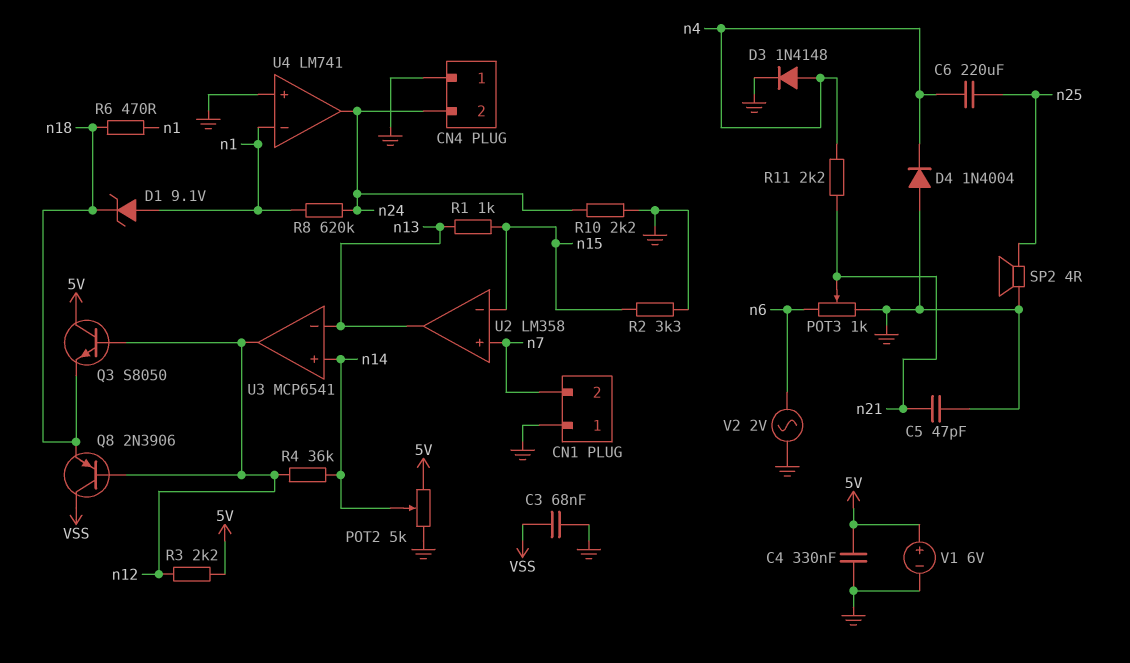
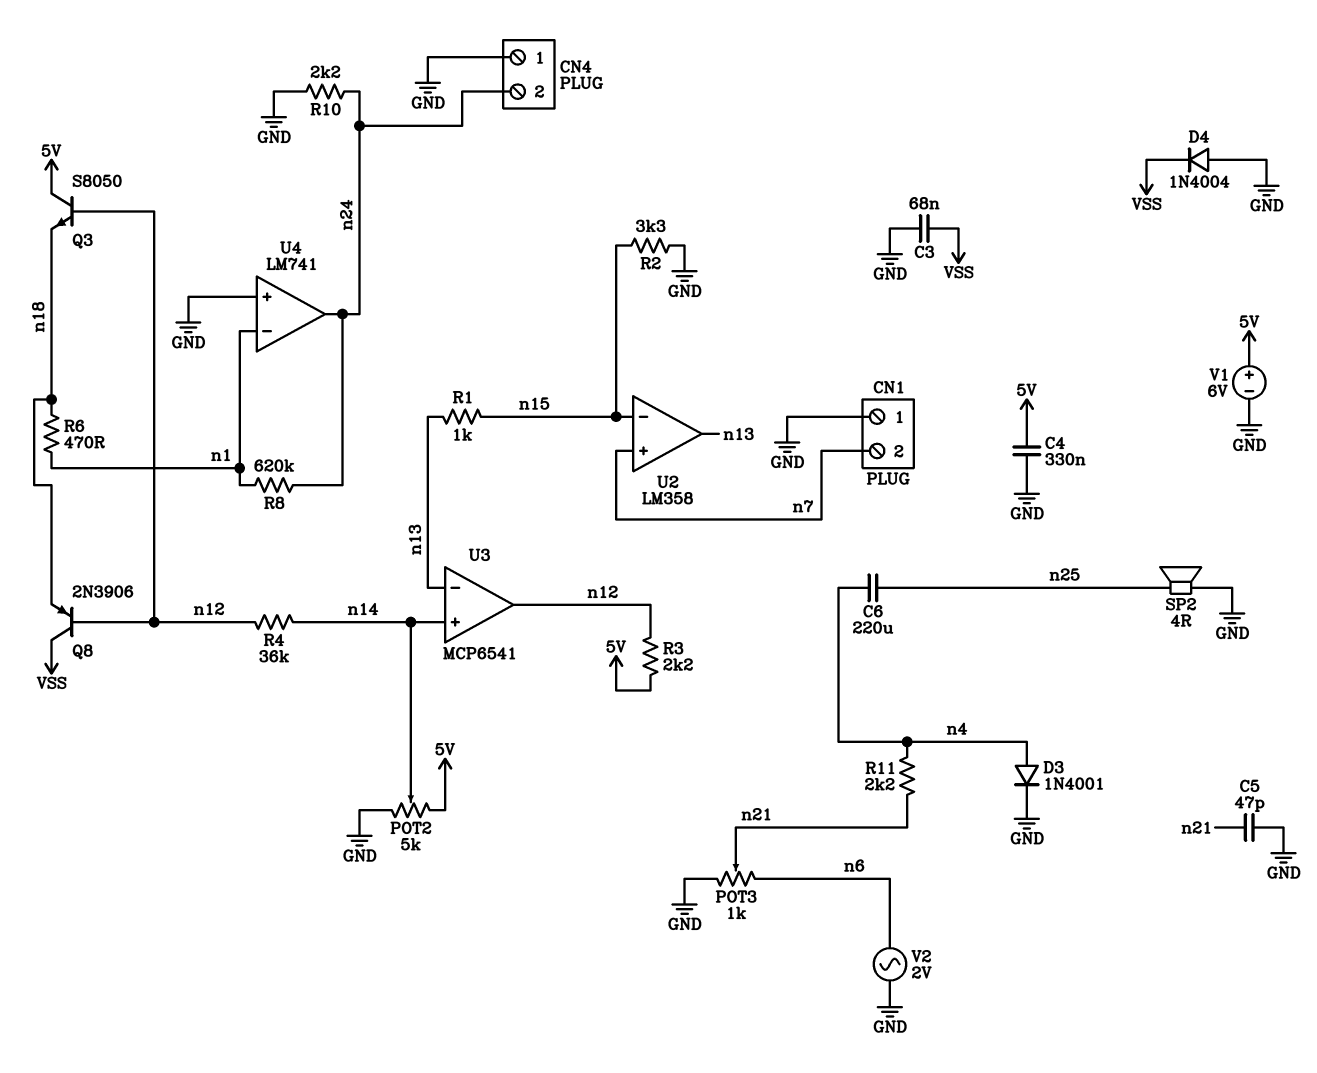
D1: zener 9.1V (A n1, K n18) -> none
D3: diode 1N4148 (A n4, K GND) -> diode 1N4001 (A n4, K GND)
D4: diode 1N4004 (A GND, K n4) -> diode 1N4004 (A GND, K VSS)

